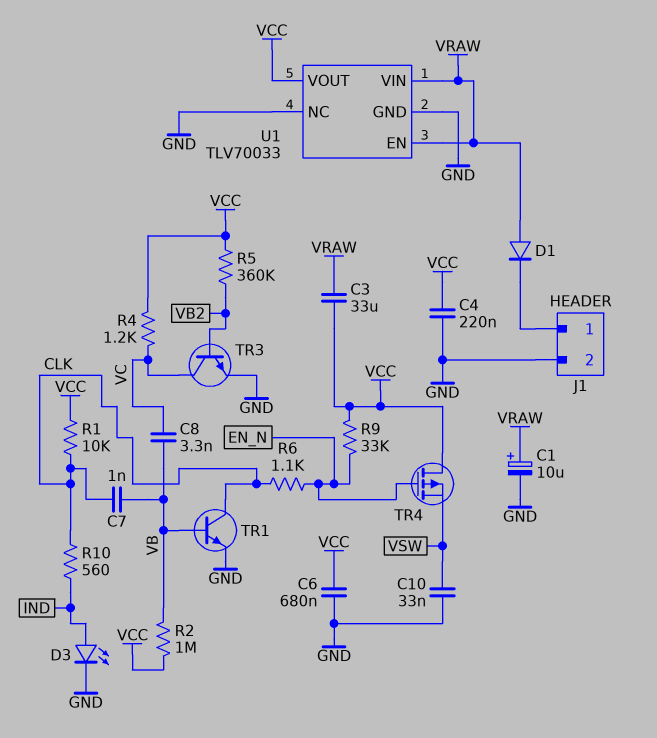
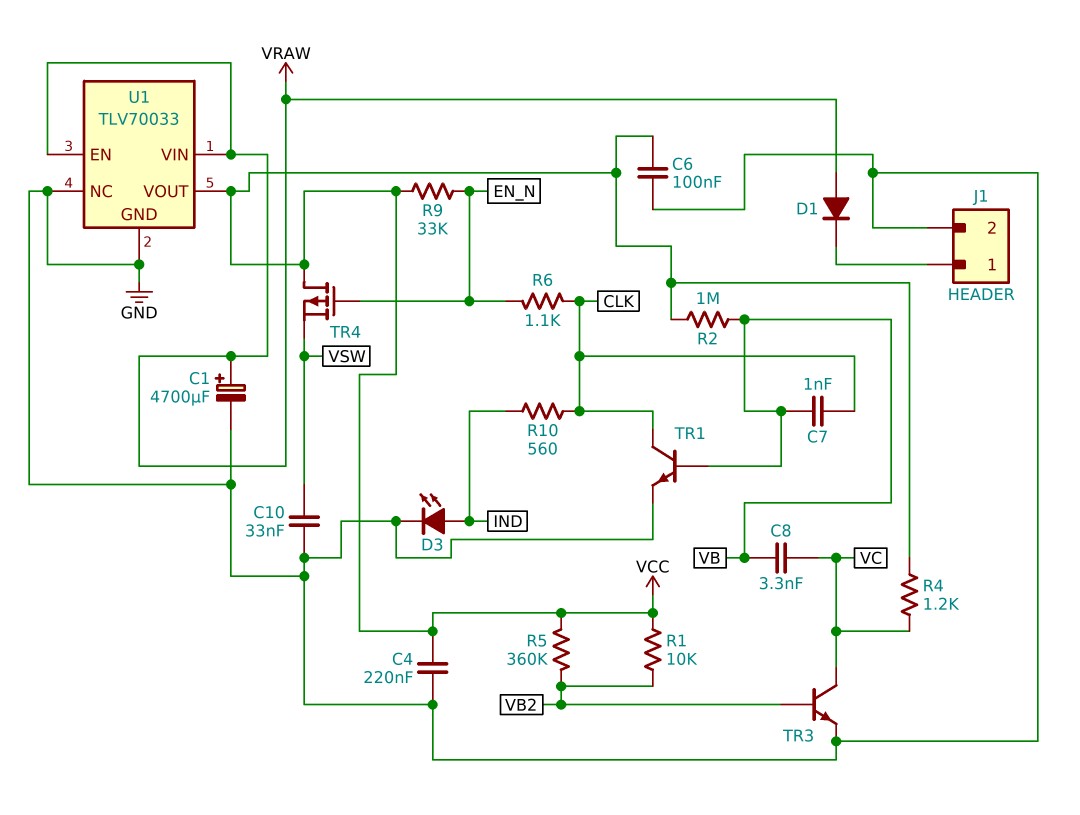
C1: 10uF (plus VRAW, minus GND) -> 4700uF (plus VRAW, minus GND)
C3: 33uF (VCC, VRAW) -> none
C6: 680nF (GND, VCC) -> 100nF (GND, VCC)
R1: 10k (CLK, VCC) -> 10k (VB2, VCC)

